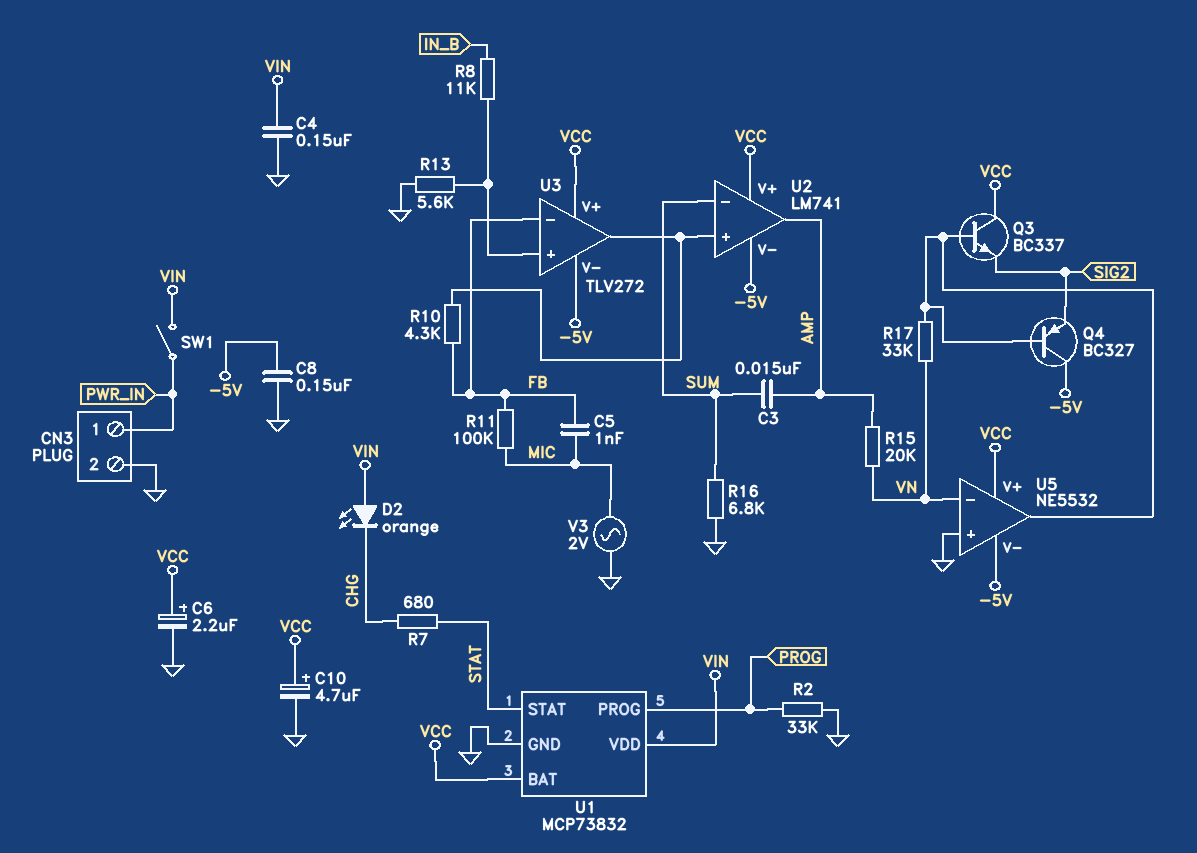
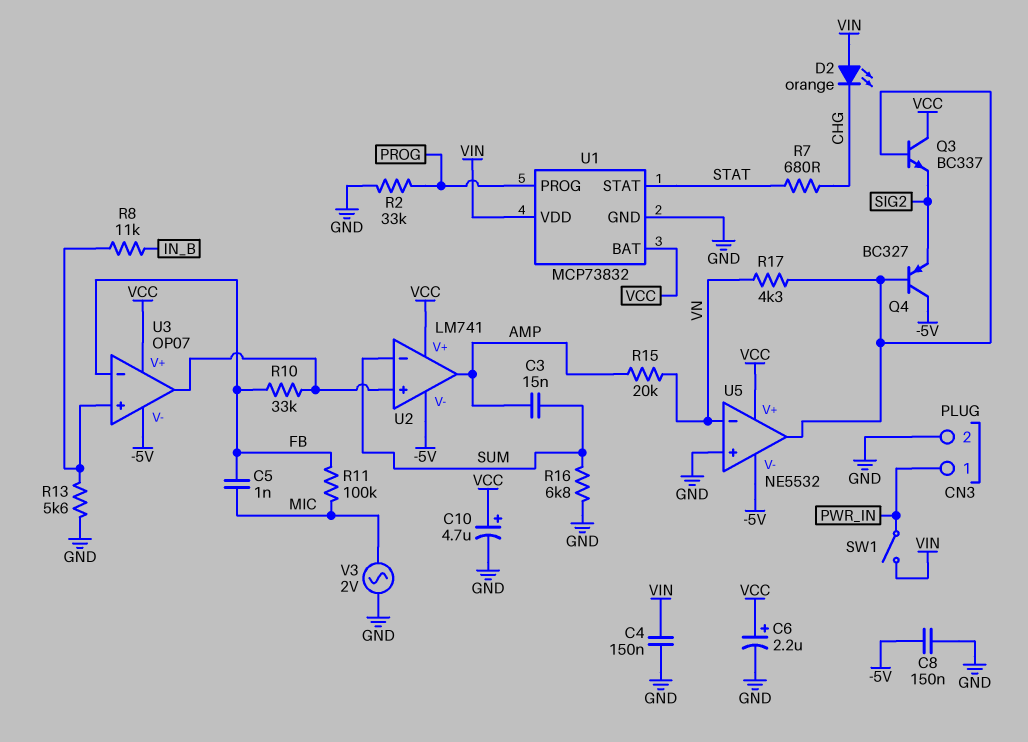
R10: 4.3k (FB, U2/in+) -> 33k (FB, U2/in+)
R17: 33k (U5/out, VN) -> 4.3k (U5/out, VN)
U3: TLV272 -> OP07

